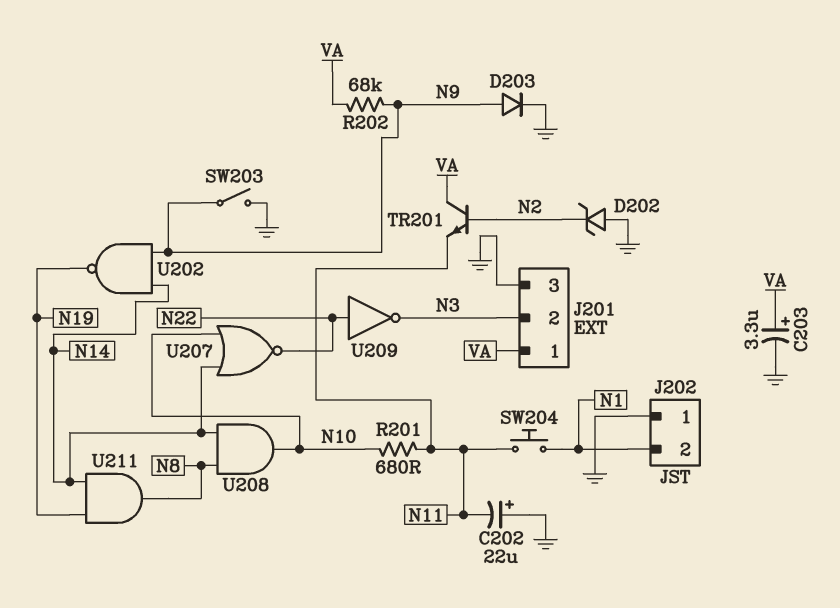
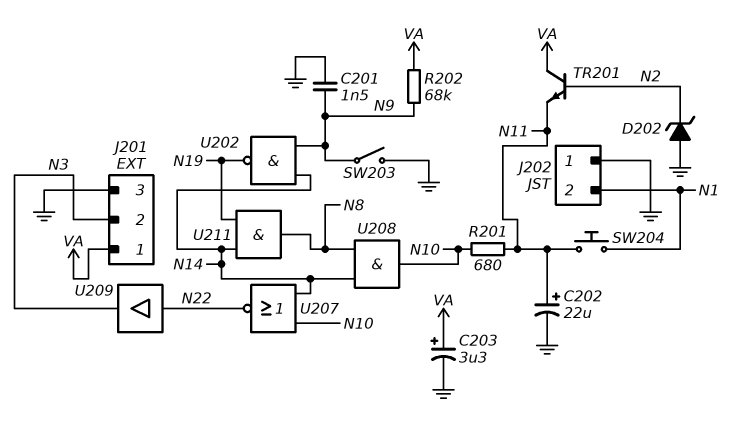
C201: none -> 1.5nF (GND, N9)
C202: 22uF (plus GND, minus N11) -> 22uF (plus N11, minus GND)
D203: diode (A N9, K GND) -> none
U209: NOT (in N22, out N3) -> buffer (in N22, out N3)

